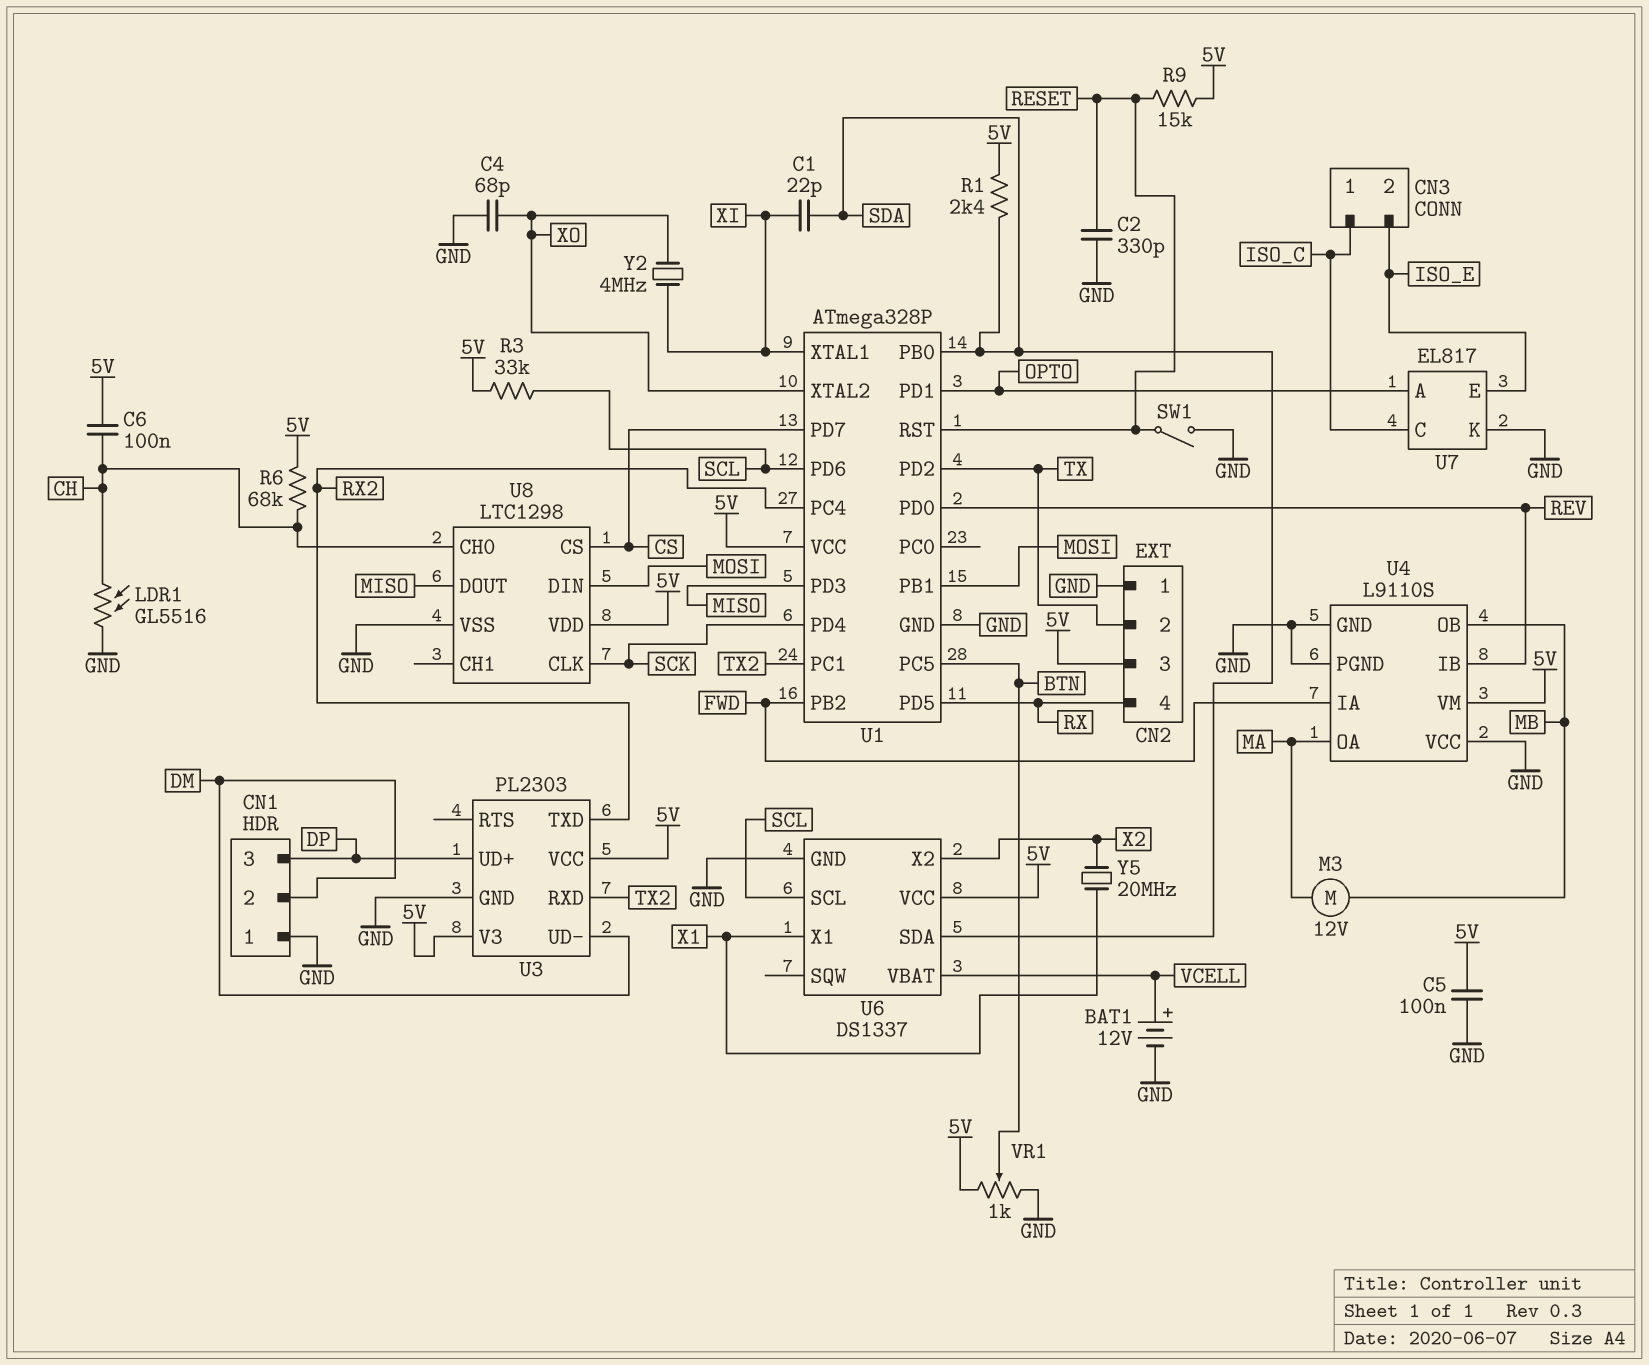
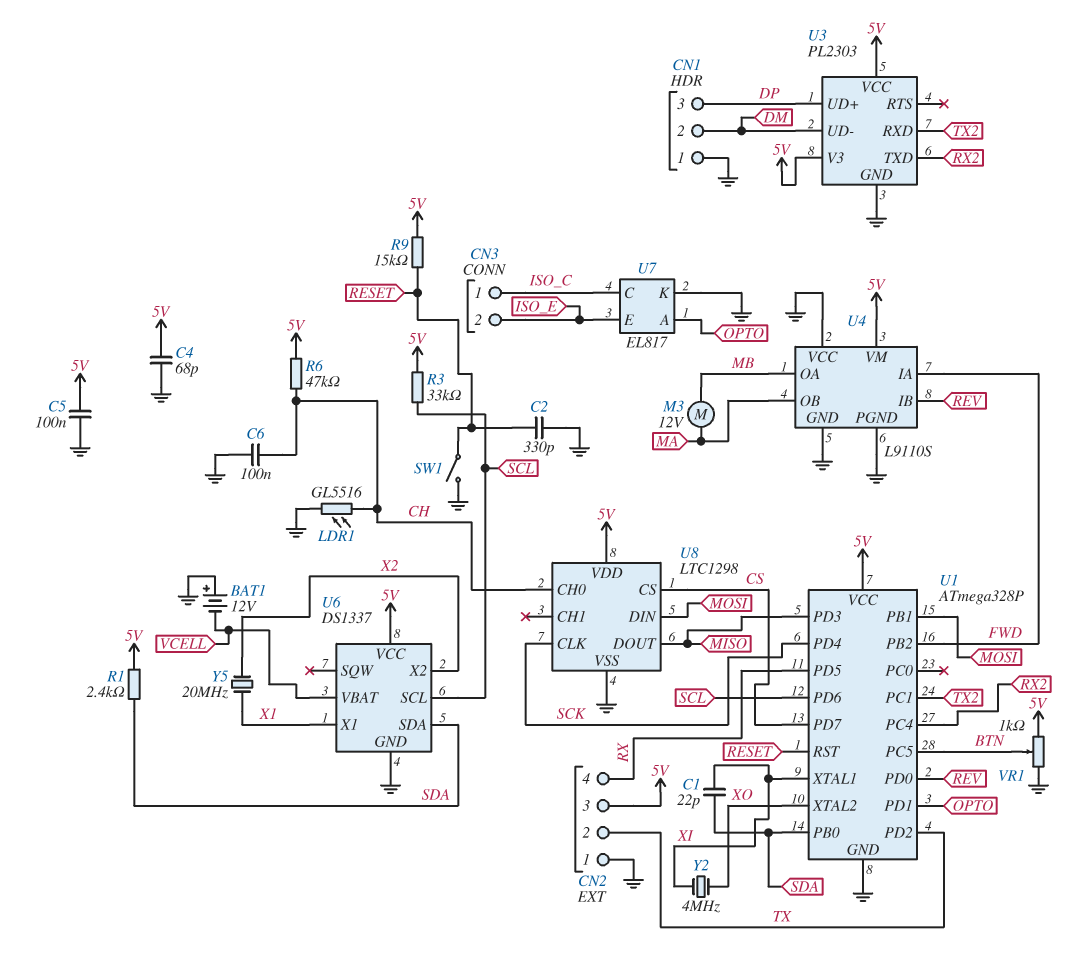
BAT1: 12V (plus VCELL, minus GND) -> 12V (plus GND, minus VCELL)
C4: 68pF (GND, XO) -> 68pF (5V, GND)
C6: 100nF (5V, CH) -> 100nF (CH, GND)
R6: 68k (5V, CH) -> 47k (5V, CH)
U4 pin OA: MA -> MB
U4 pin OB: MB -> MA

